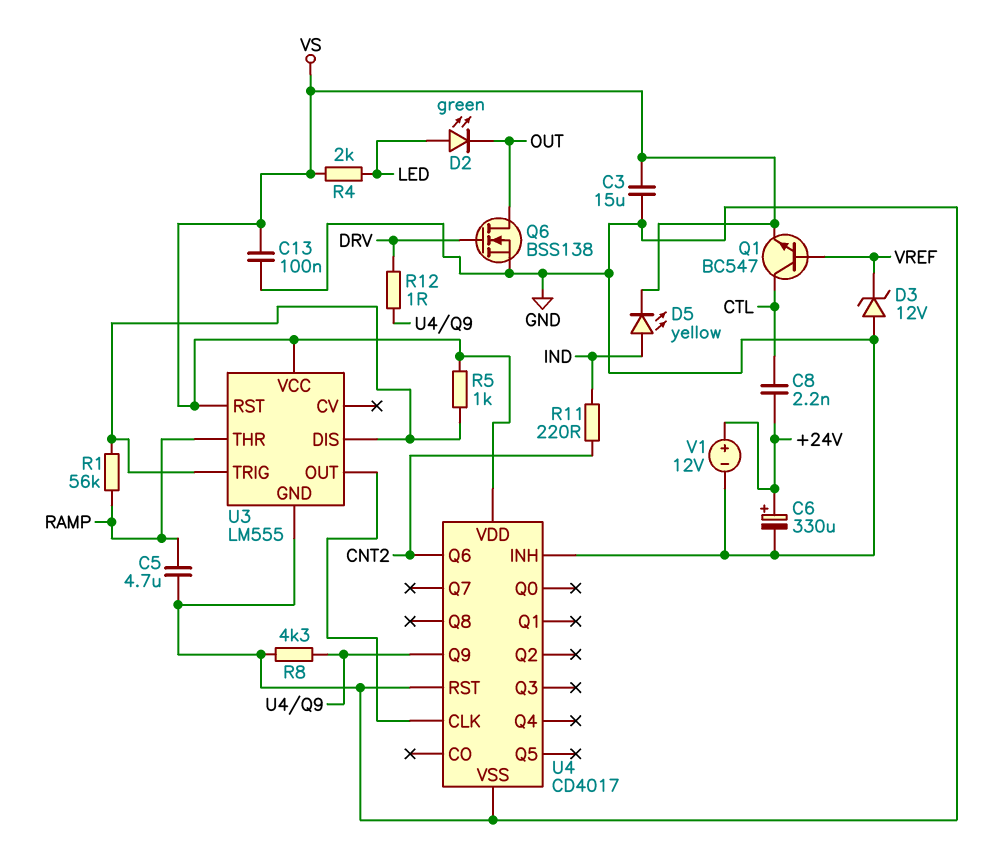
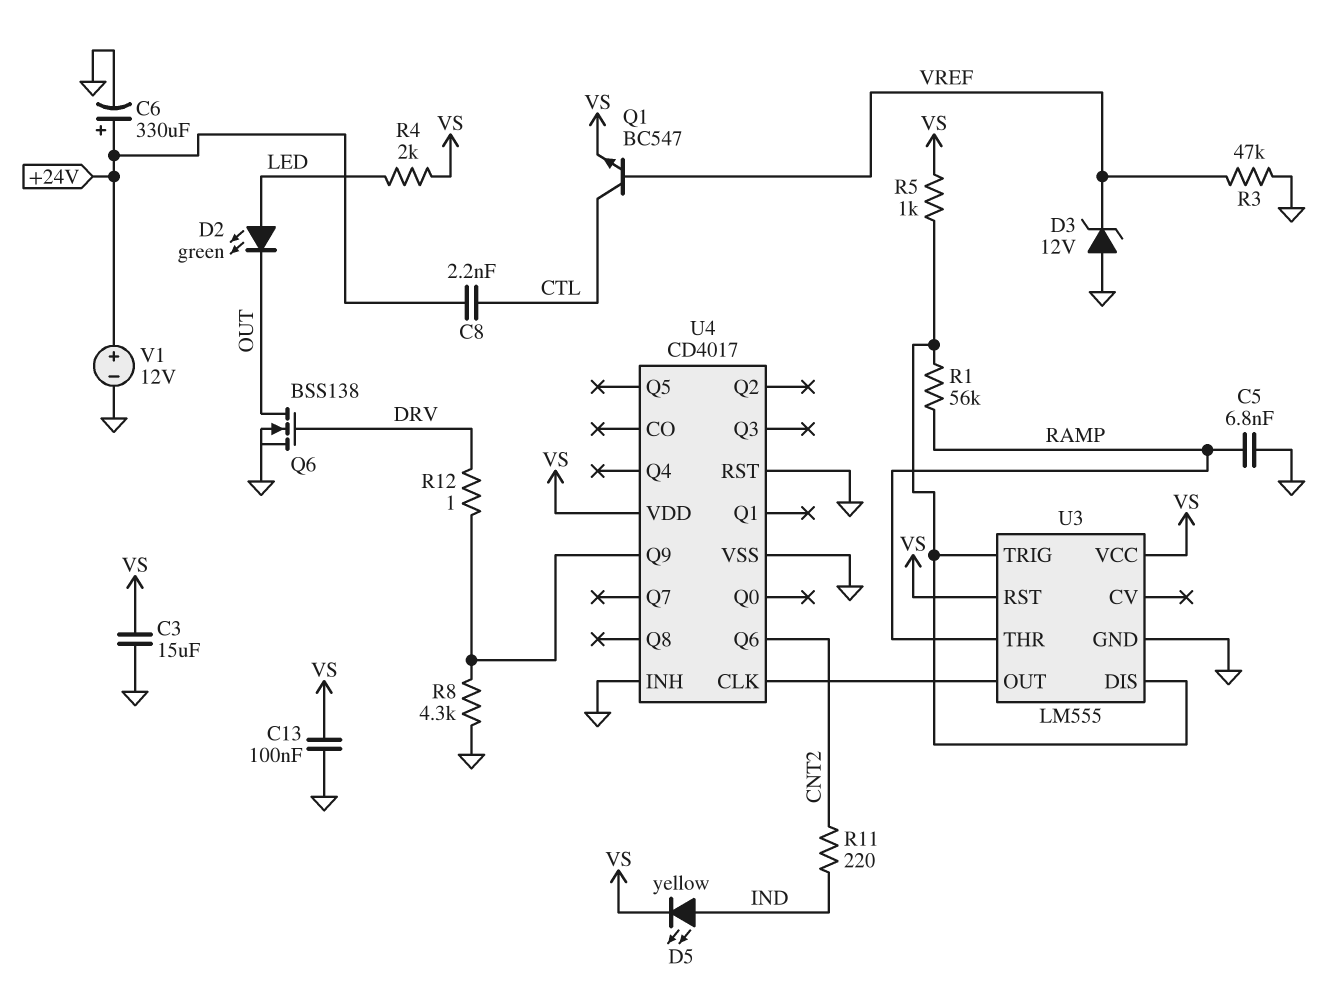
C5: 4.7uF (GND, RAMP) -> 6.8nF (GND, RAMP)
R3: none -> 47k (GND, VREF)

